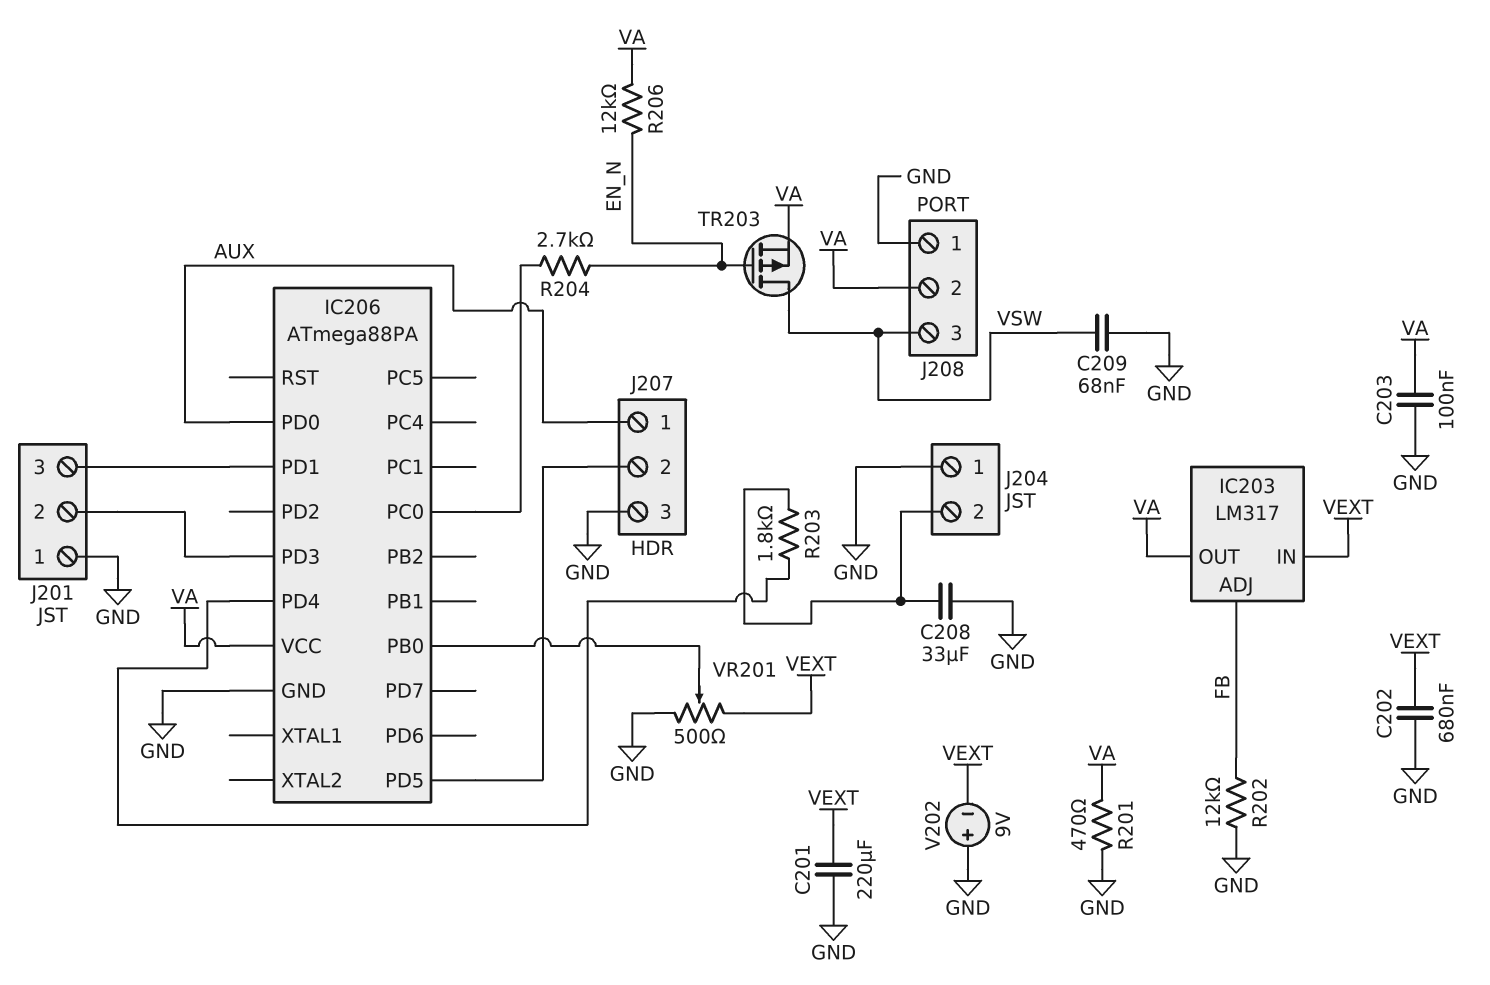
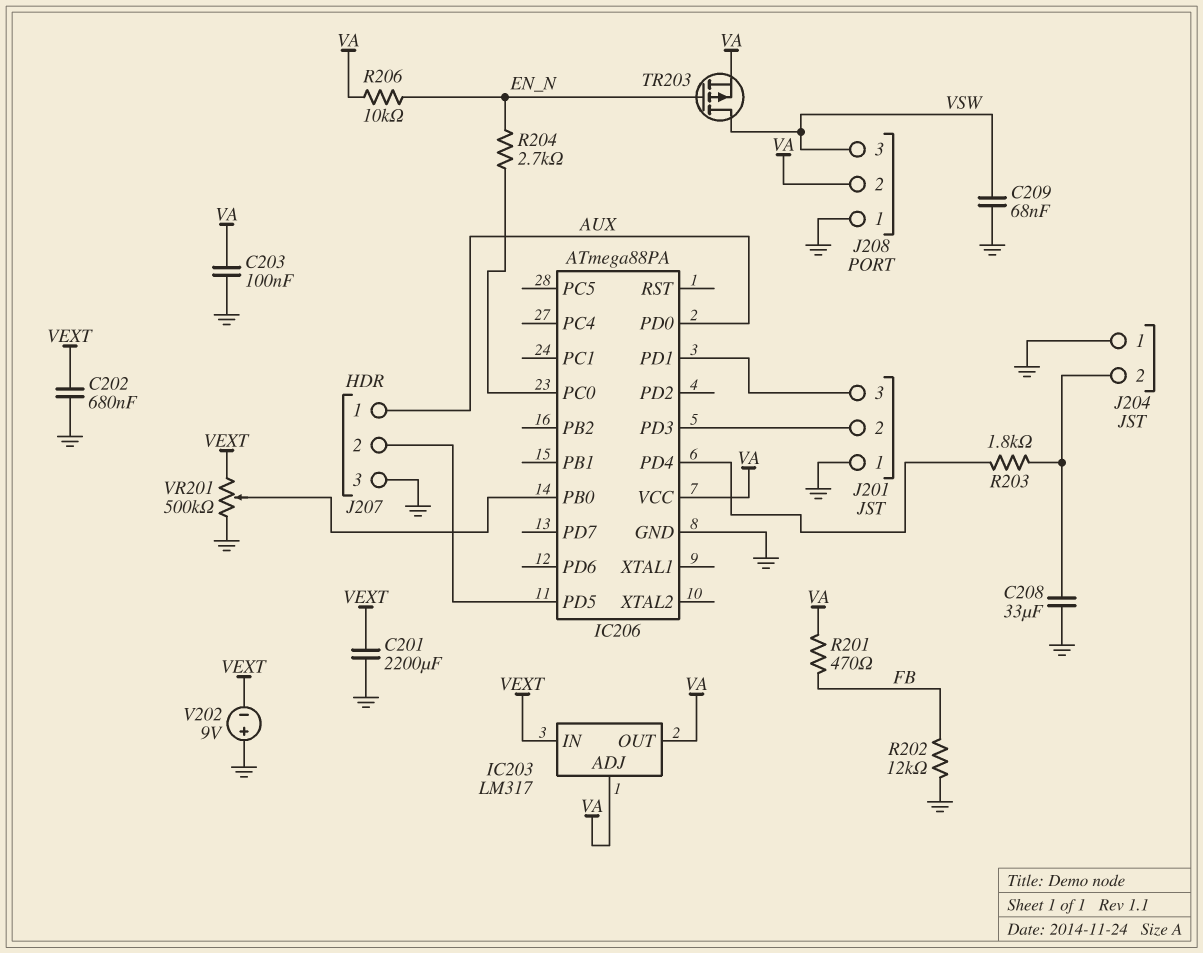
C201: 220uF (GND, VEXT) -> 2200uF (GND, VEXT)
IC203 pin ADJ: FB -> VA
R201: 470 (GND, VA) -> 470 (FB, VA)
R206: 12k (EN_N, VA) -> 10k (EN_N, VA)
VR201: 500 (GND, VEXT, wiper IC206/PB0) -> 500k (GND, VEXT, wiper IC206/PB0)

